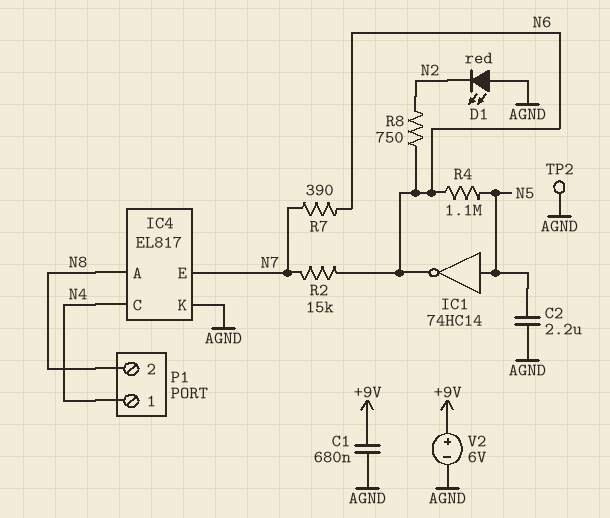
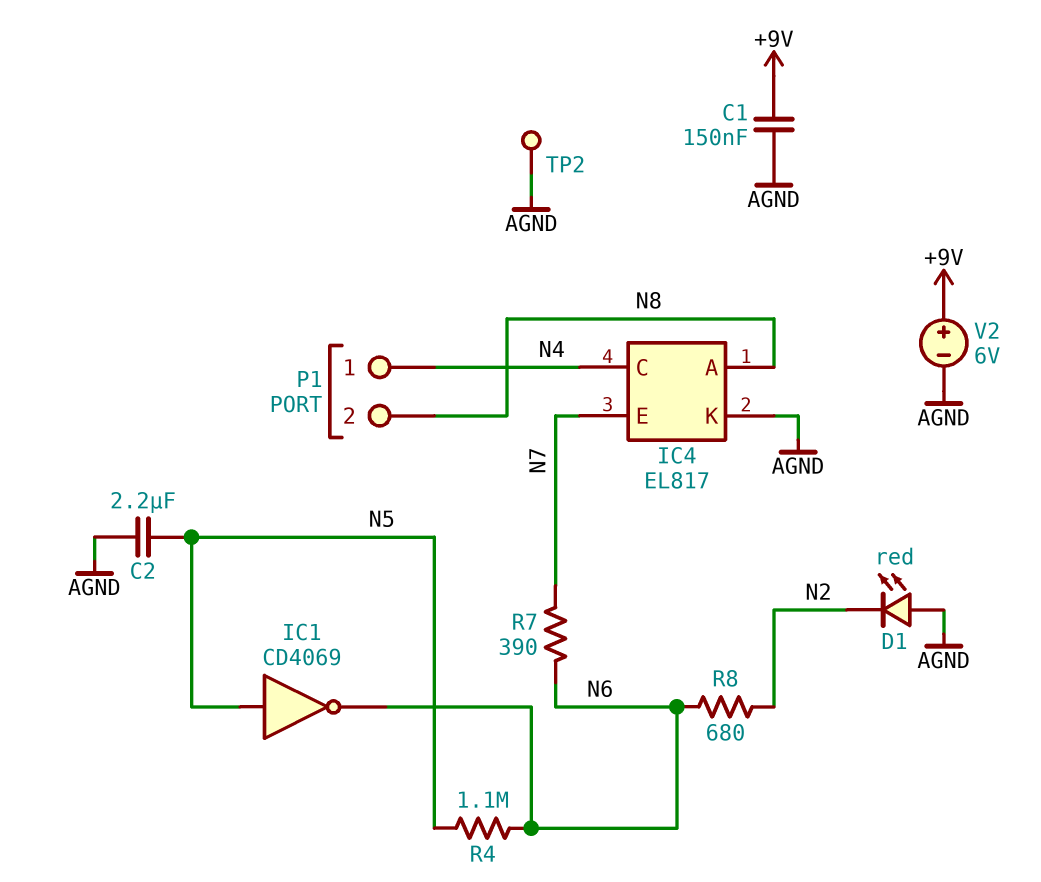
C1: 680nF (+9V, AGND) -> 150nF (+9V, AGND)
IC1: NOT 74HC14 (in N5, out N6) -> NOT CD4069 (in N5, out N6)
R2: 15k (N6, N7) -> none
R8: 750 (N2, N6) -> 680 (N2, N6)

